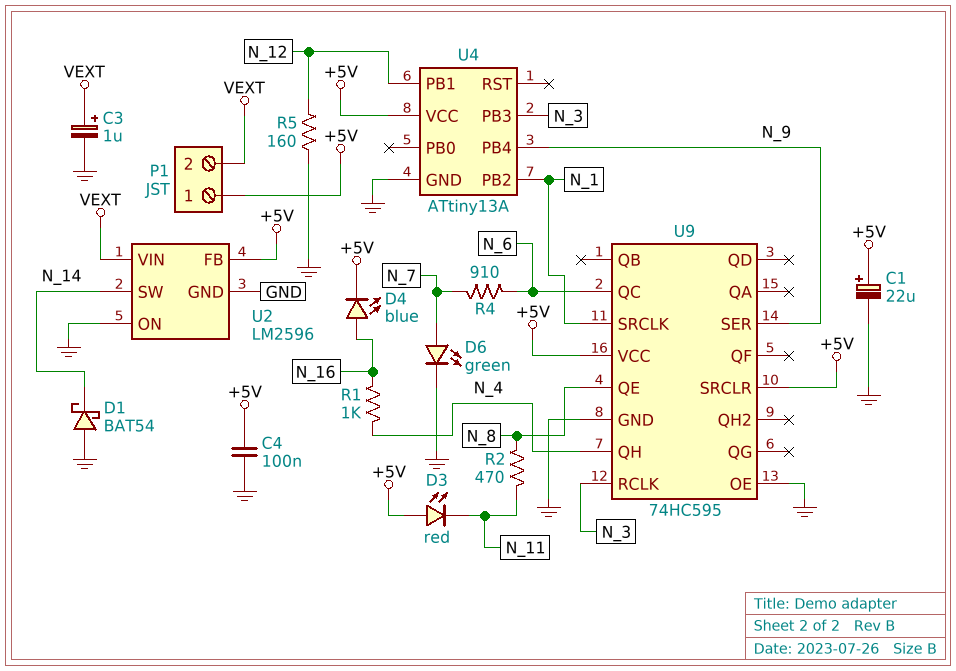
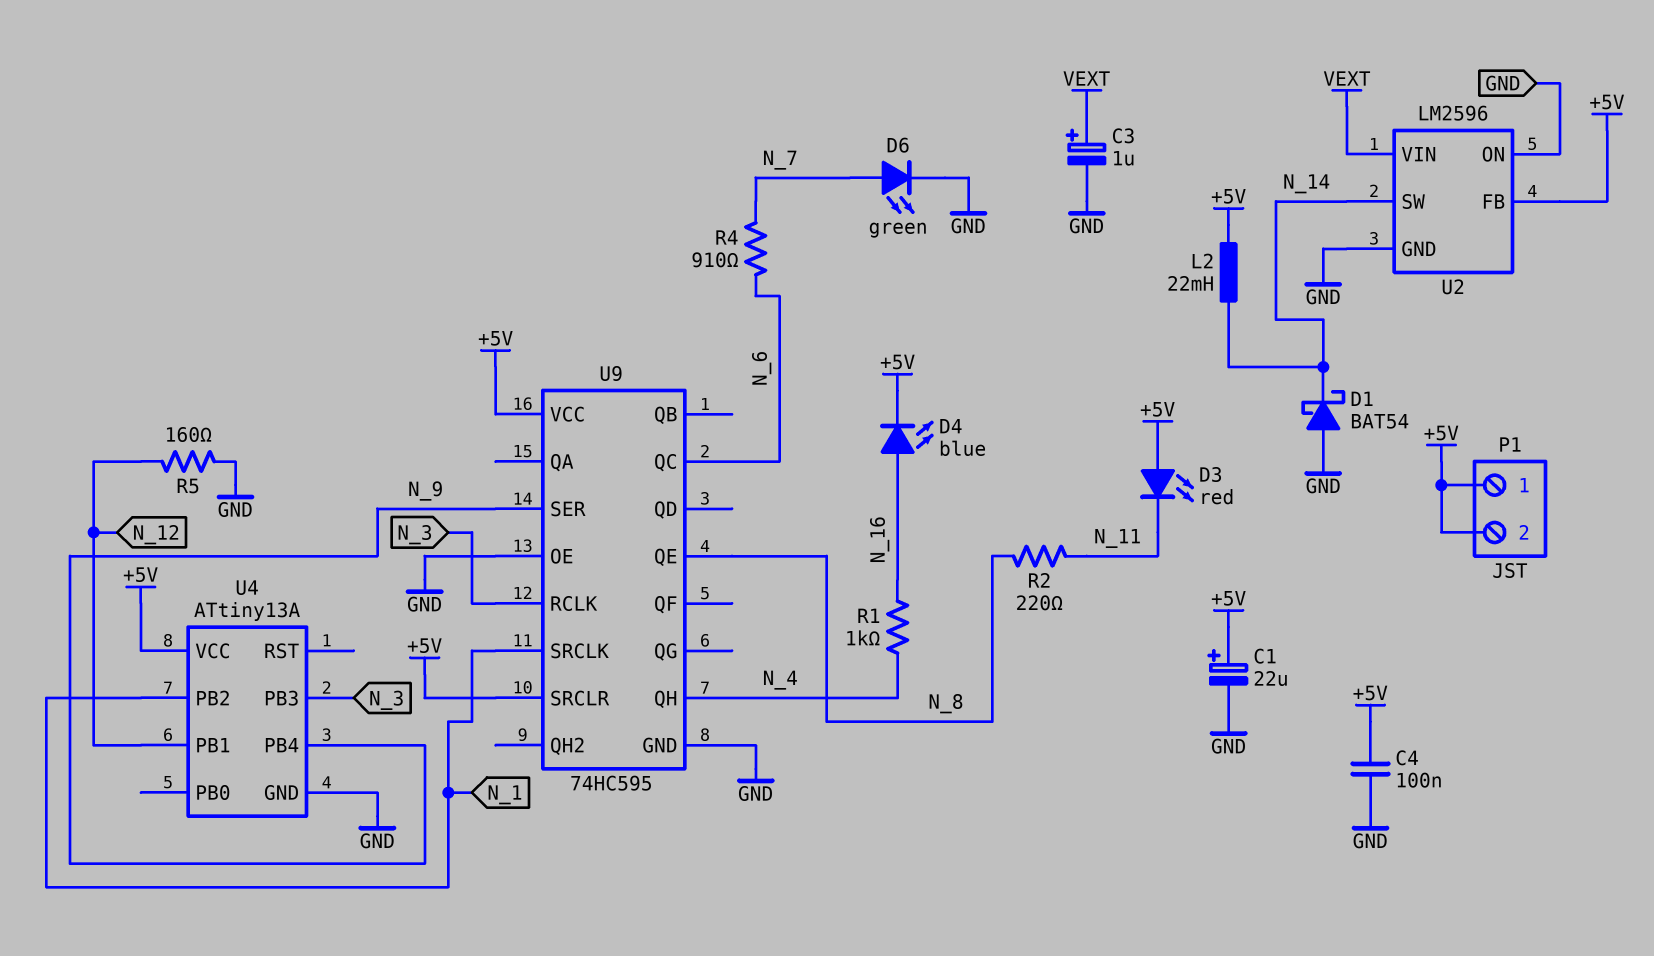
L2: none -> 22mH (+5V, N_14)
P1 pin 2: VEXT -> +5V
R2: 470 (N_8, N_11) -> 220 (N_8, N_11)

